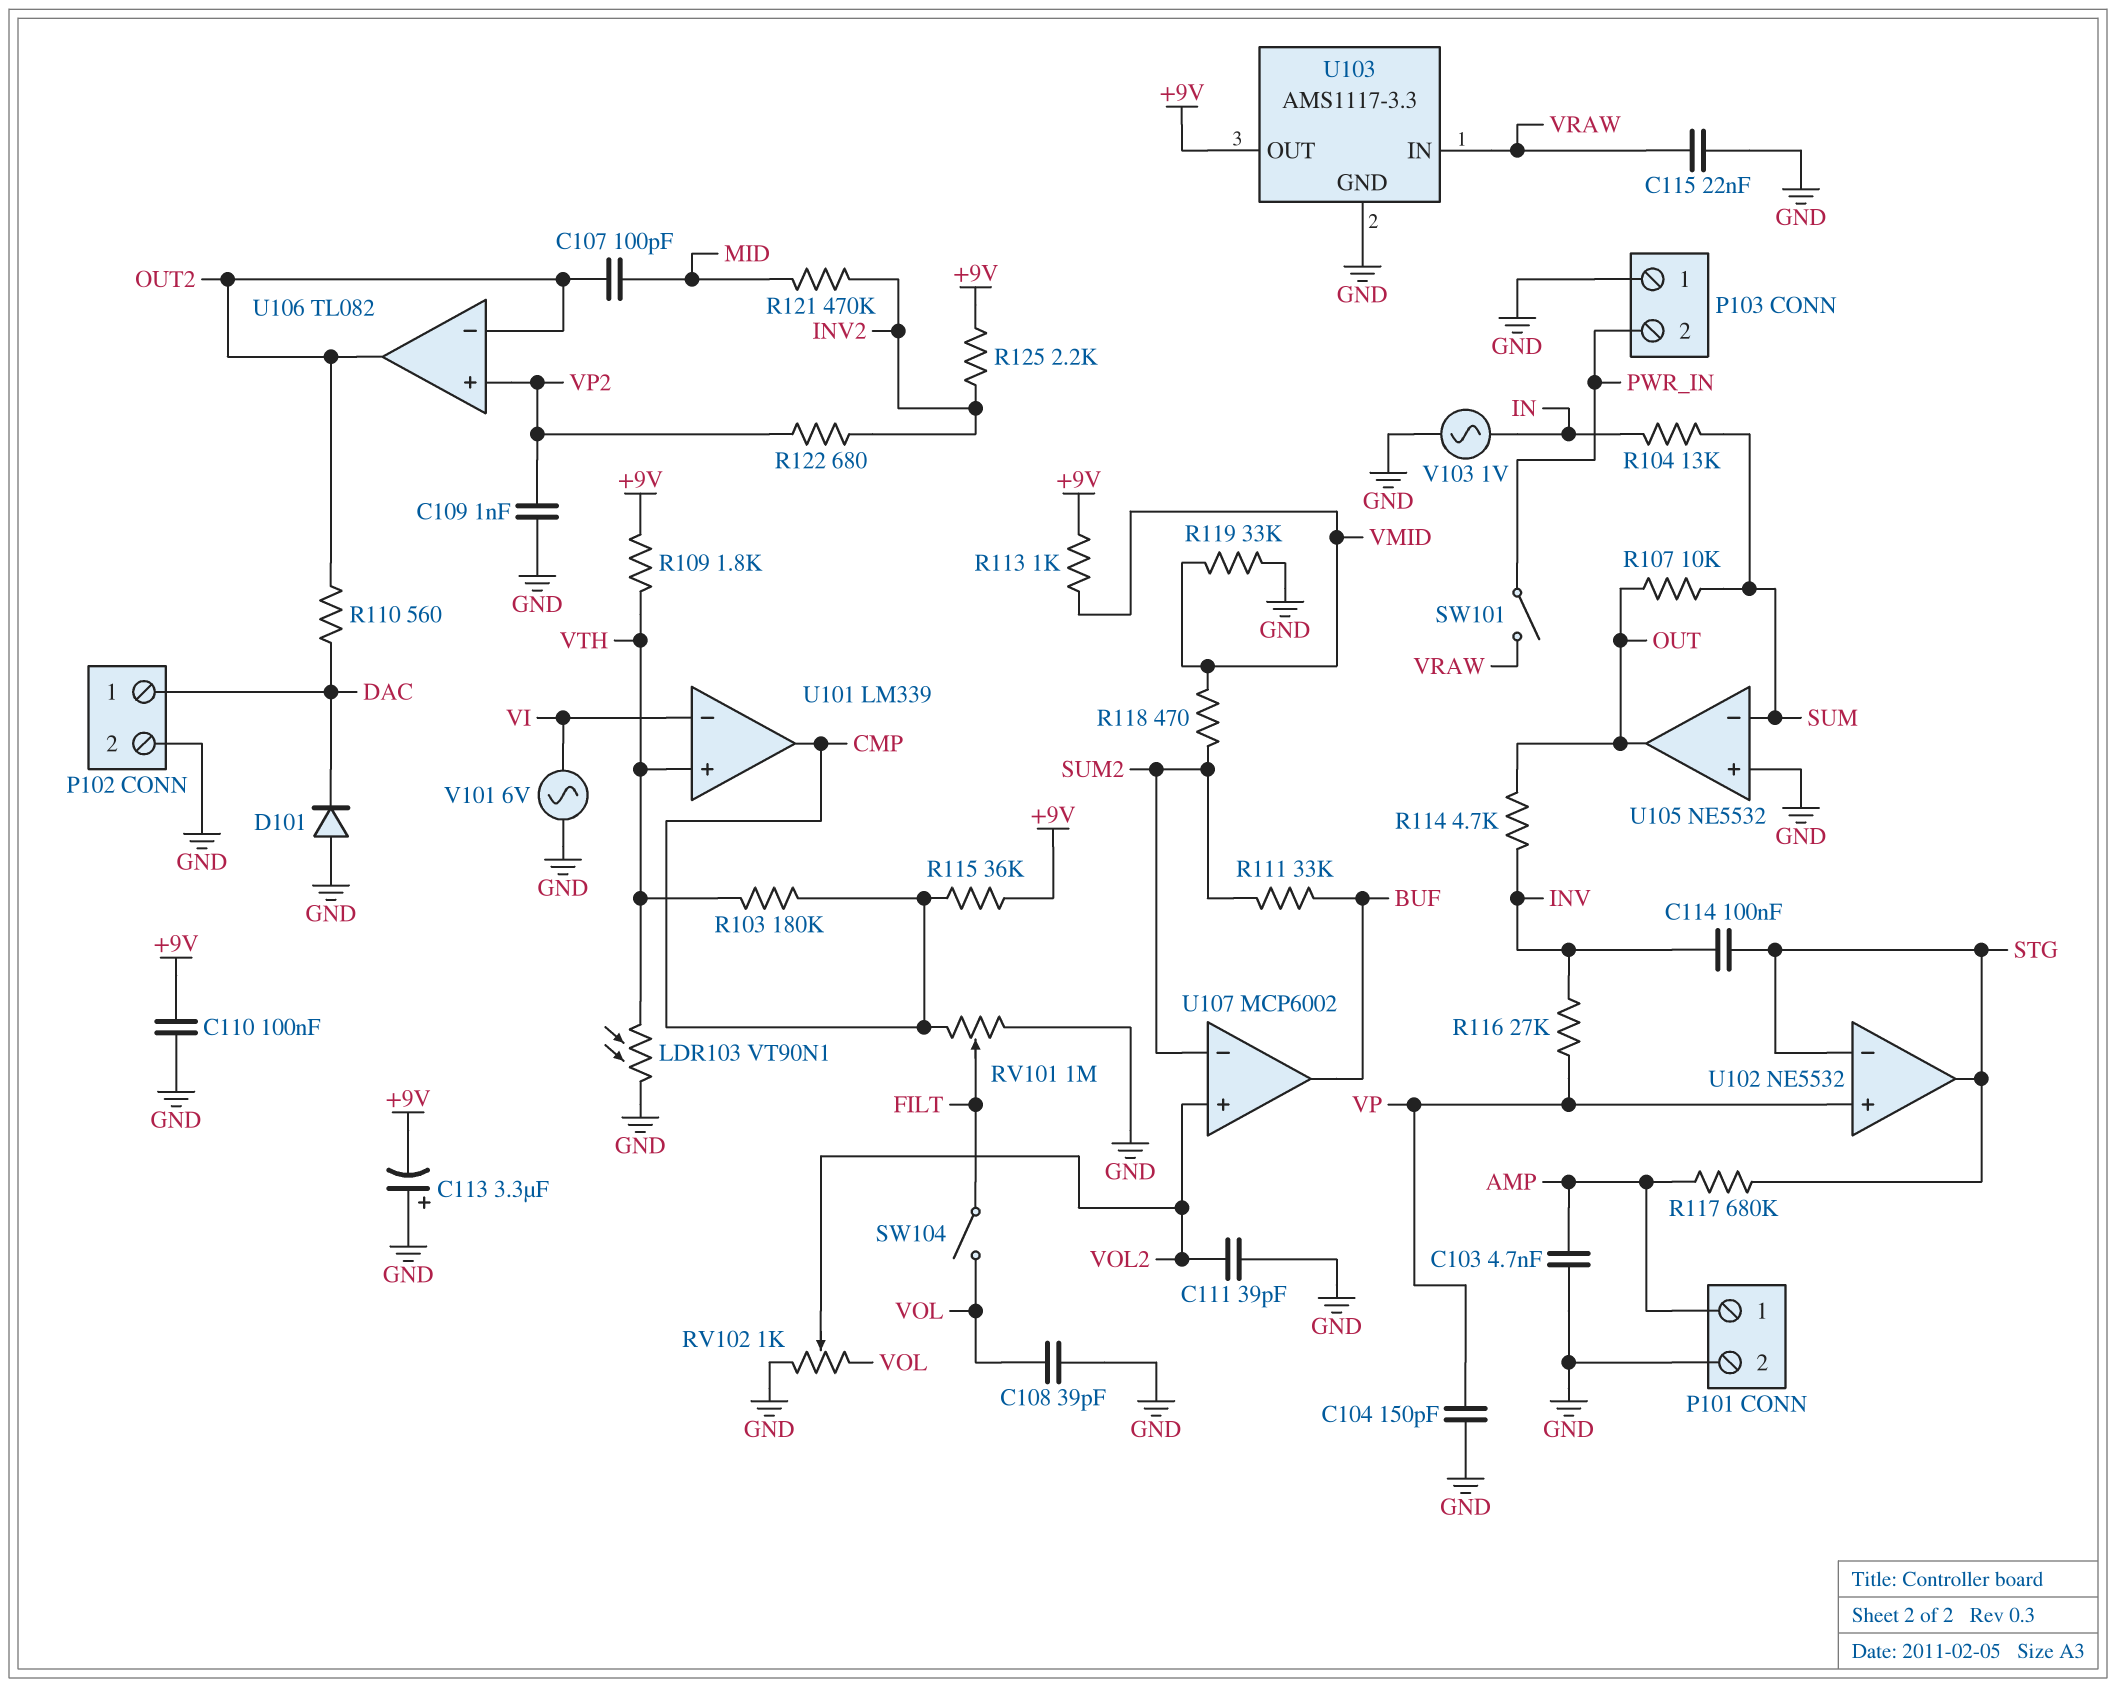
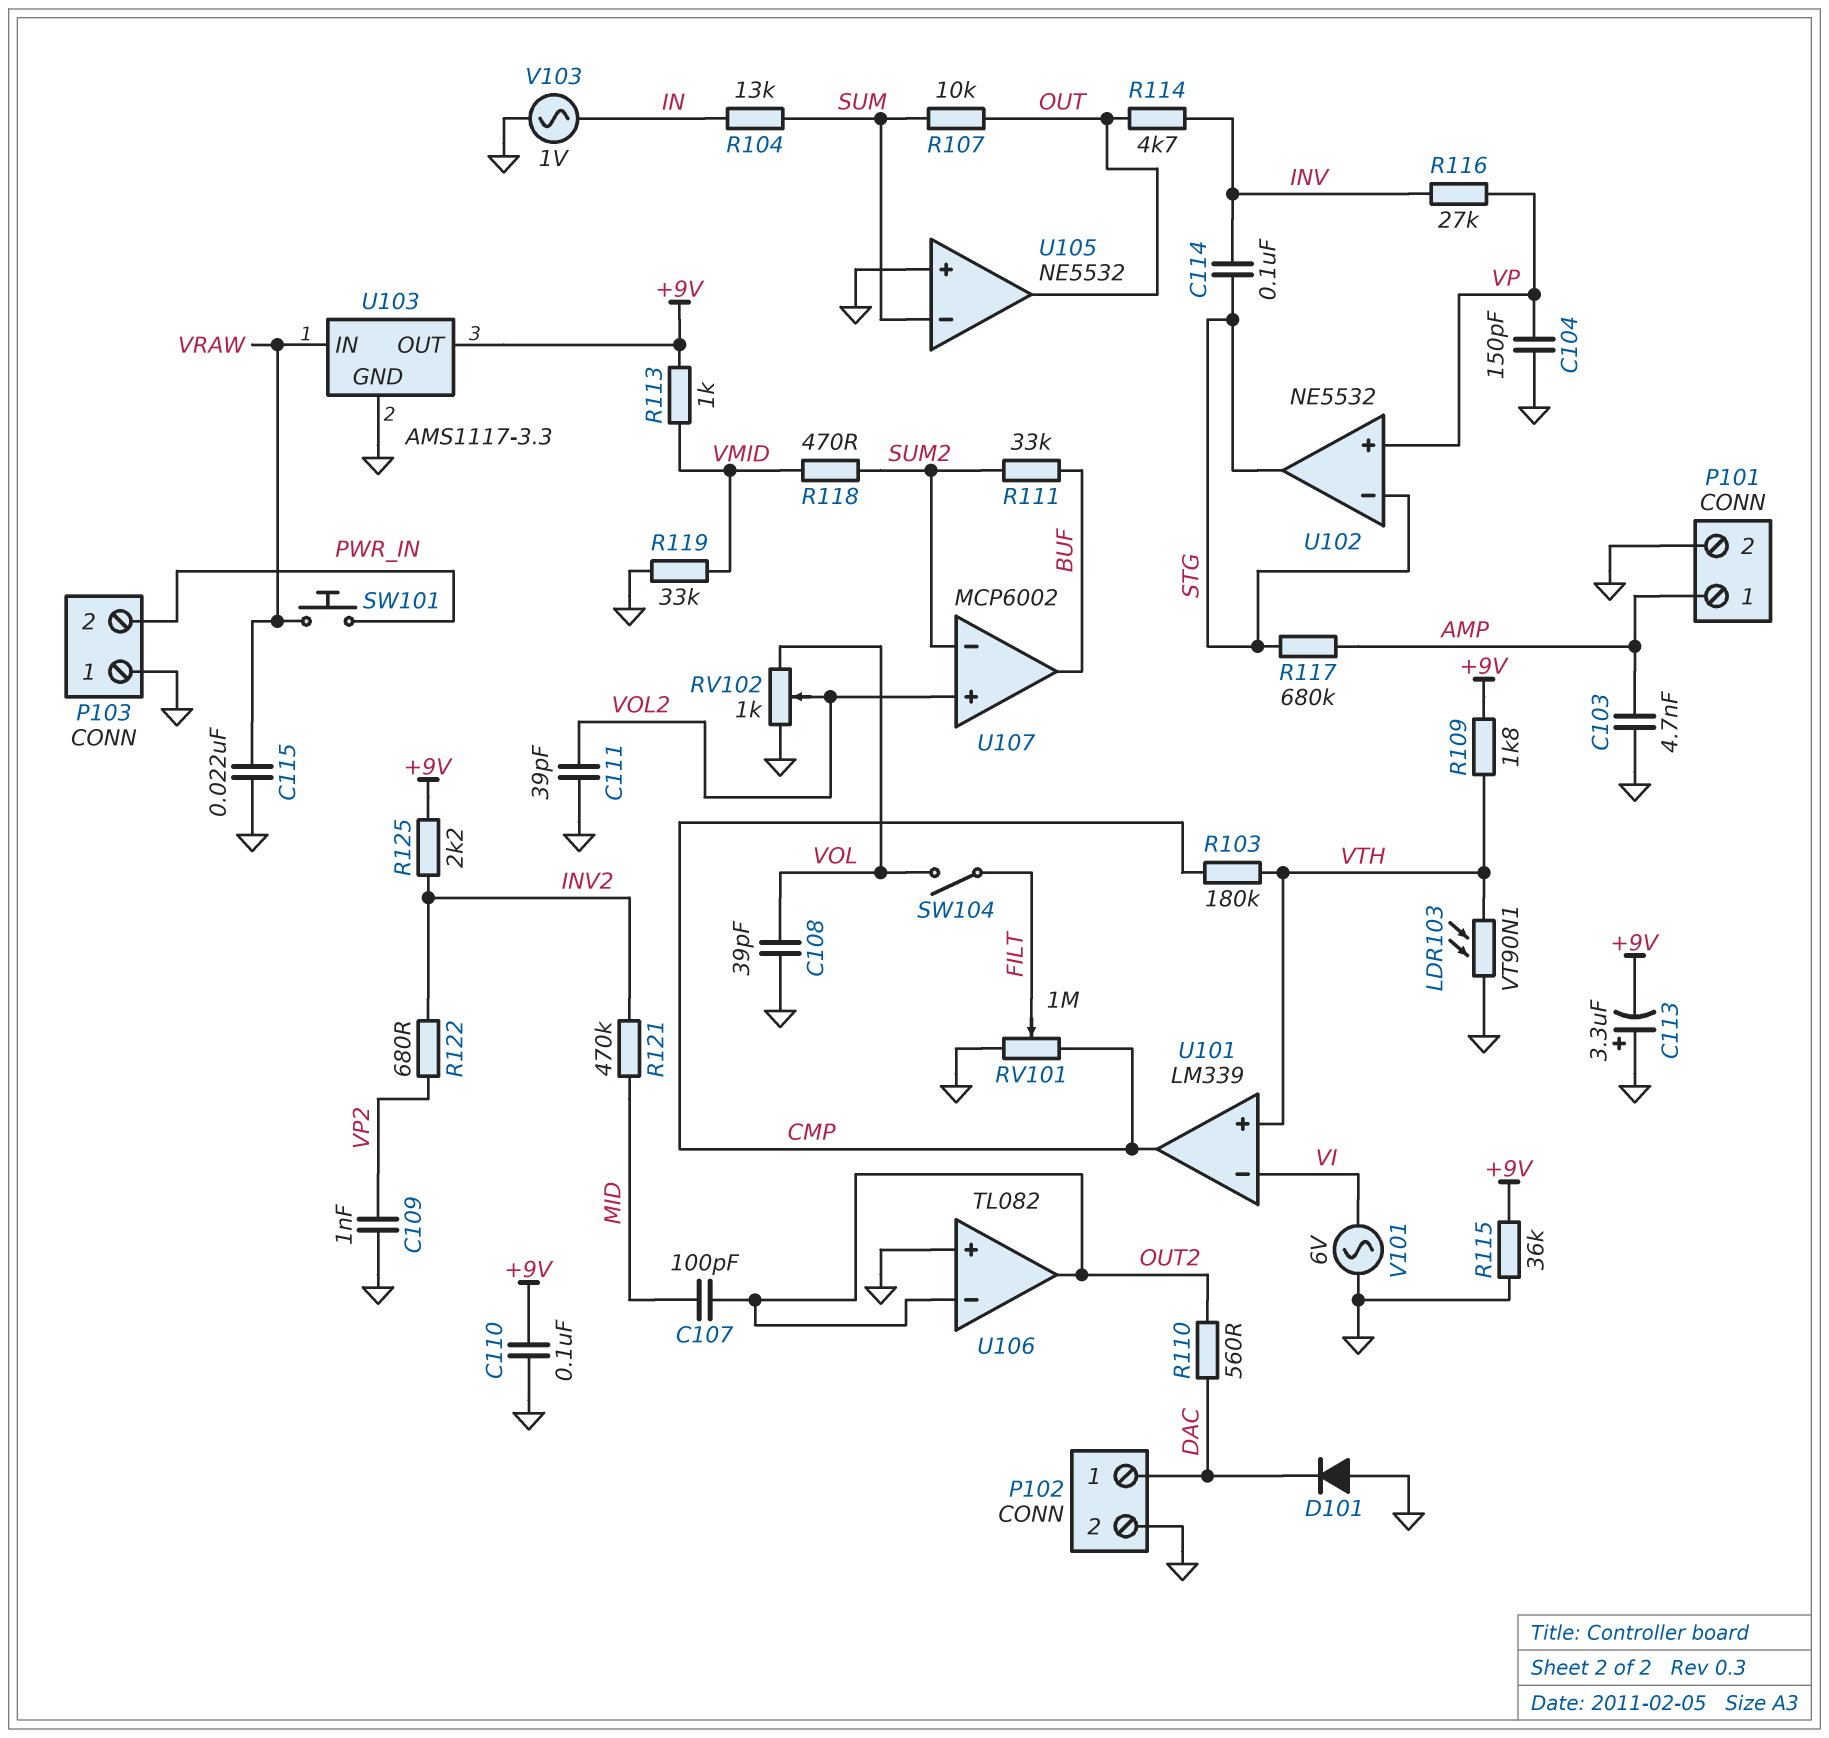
R115: 36k (+9V, CMP) -> 36k (+9V, GND)
SW101: switch (PWR_IN, VRAW) -> button (PWR_IN, VRAW)
U106 pin in+: VP2 -> GND

